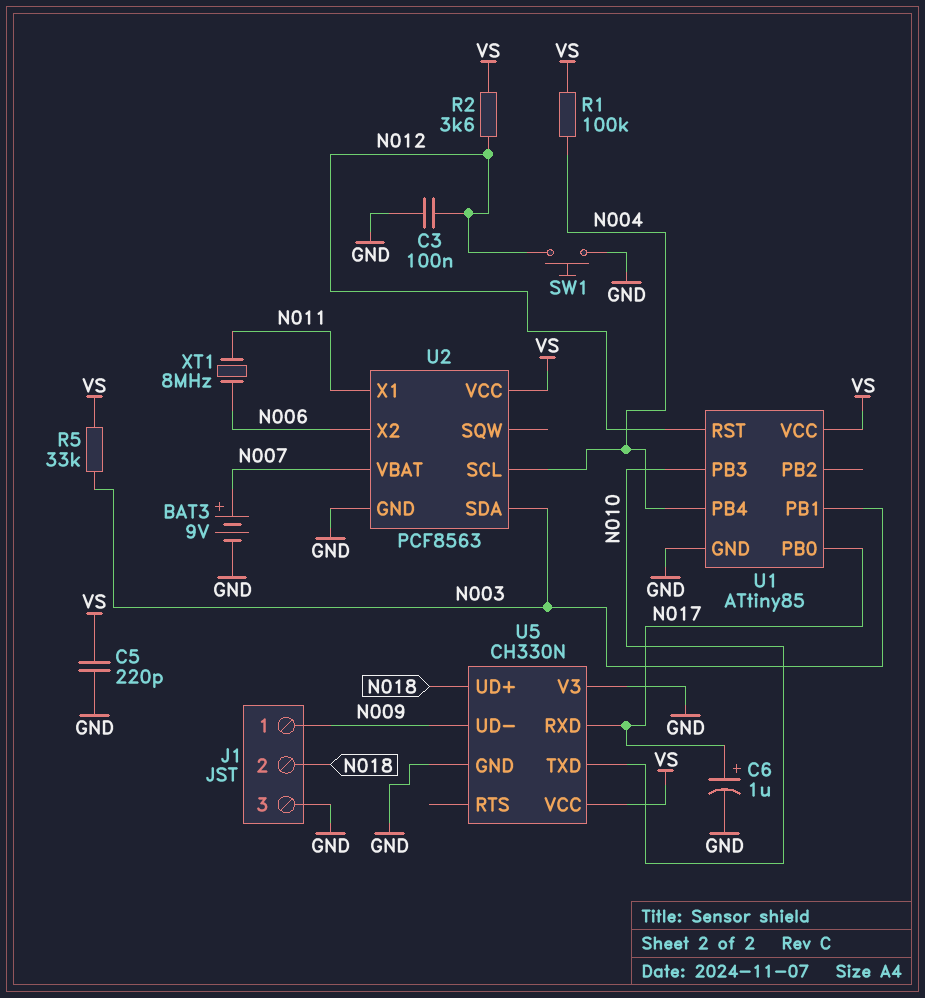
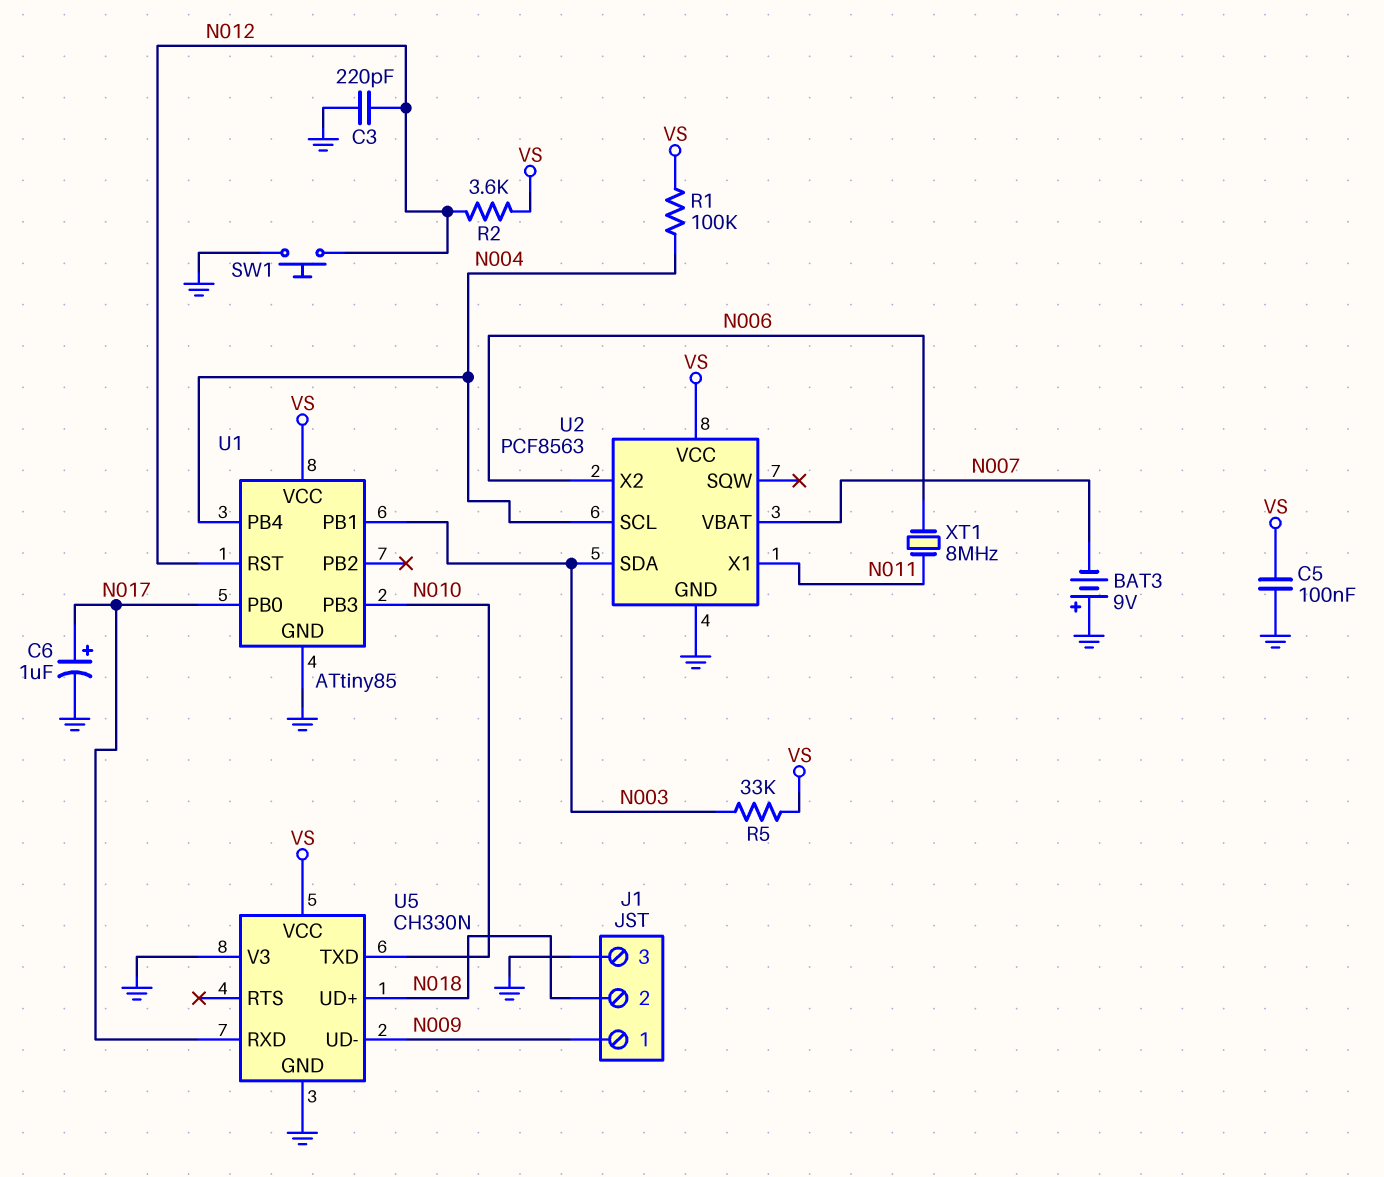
BAT3: 9V (plus N007, minus GND) -> 9V (plus GND, minus N007)
C3: 100nF (GND, N012) -> 220pF (GND, N012)
C5: 220pF (GND, VS) -> 100nF (GND, VS)

